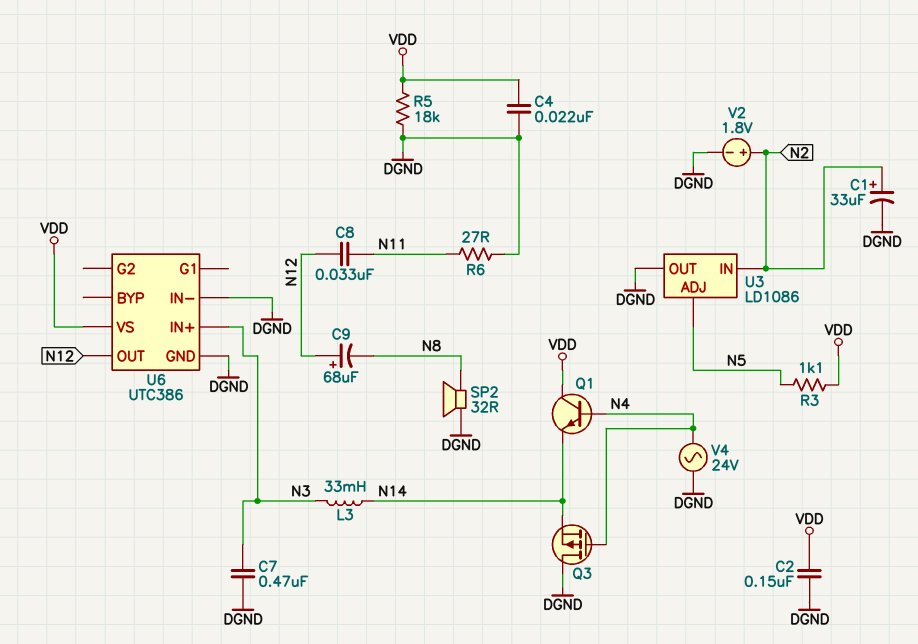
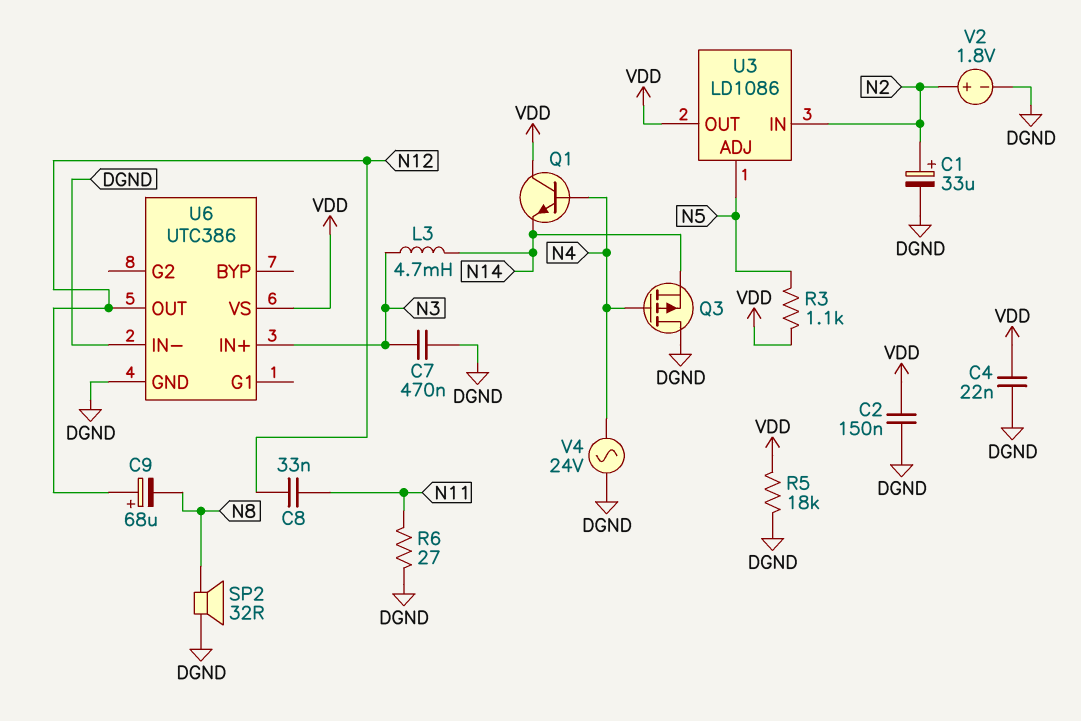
L3: 33mH (N3, N14) -> 4.7mH (N3, N14)
U3 pin OUT: DGND -> VDD

